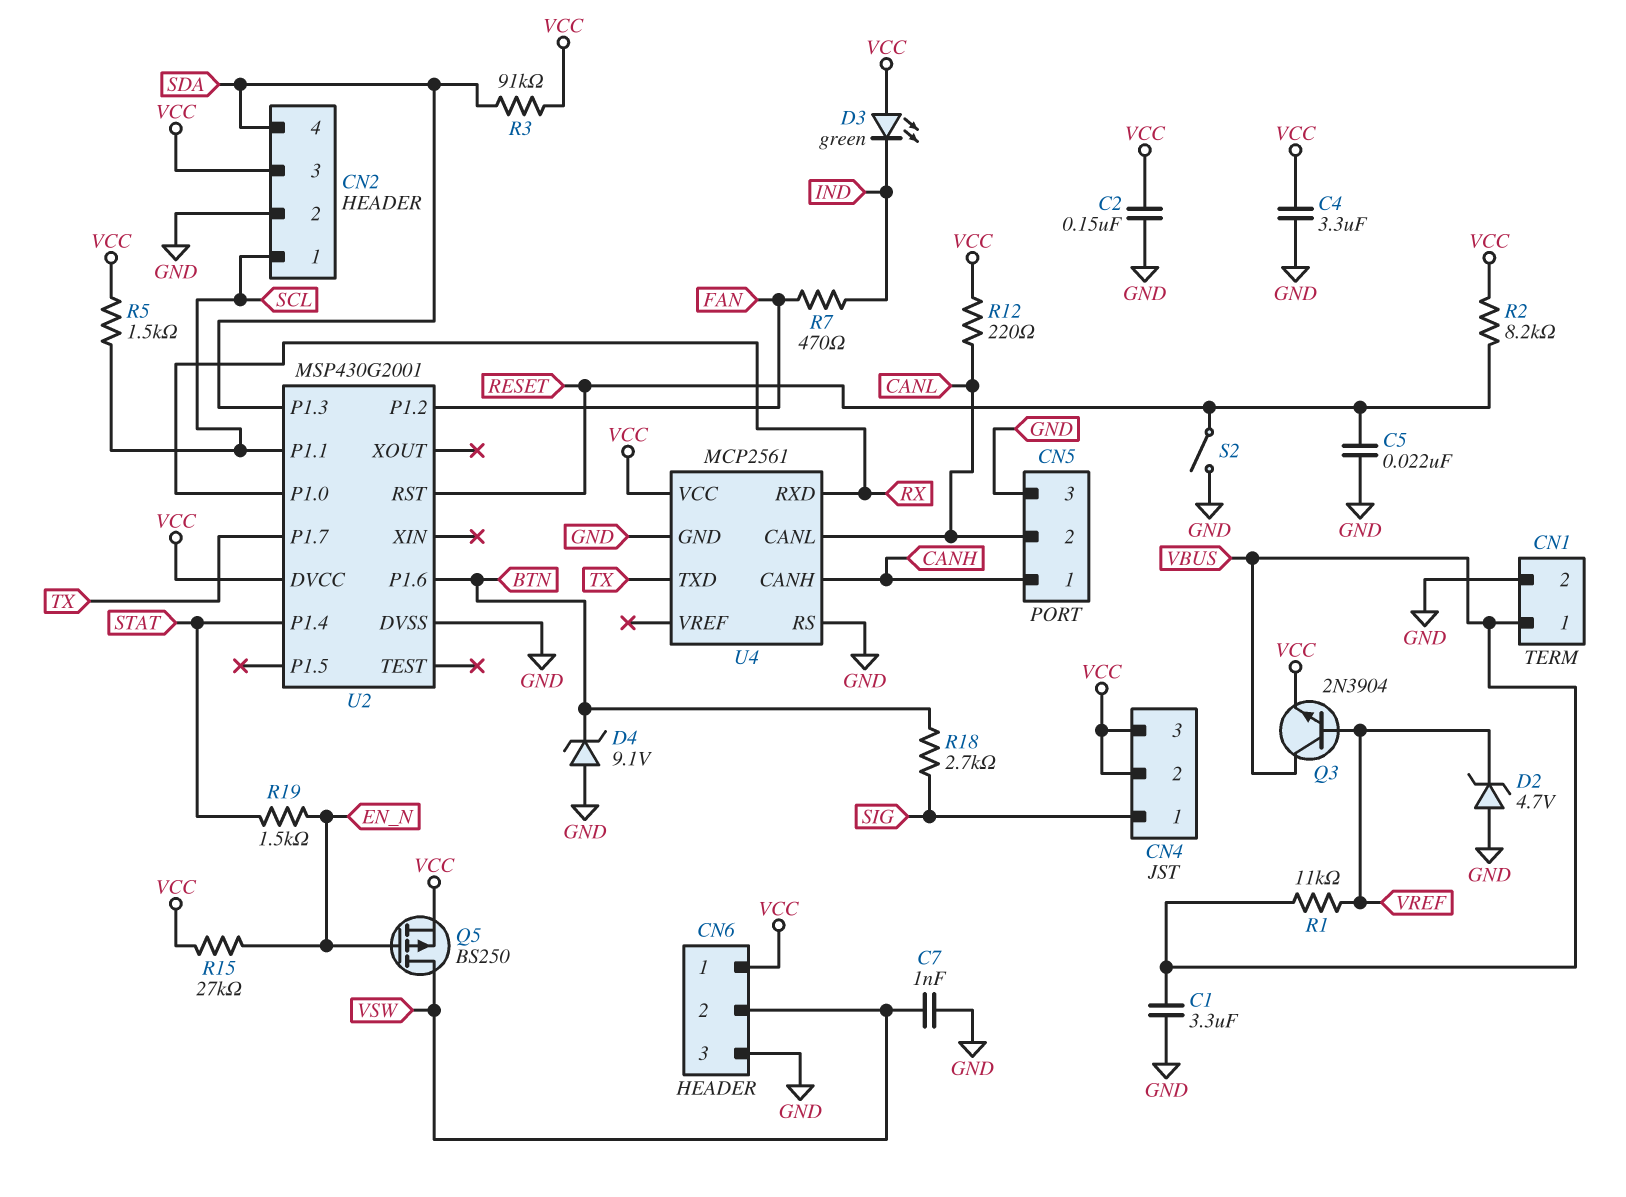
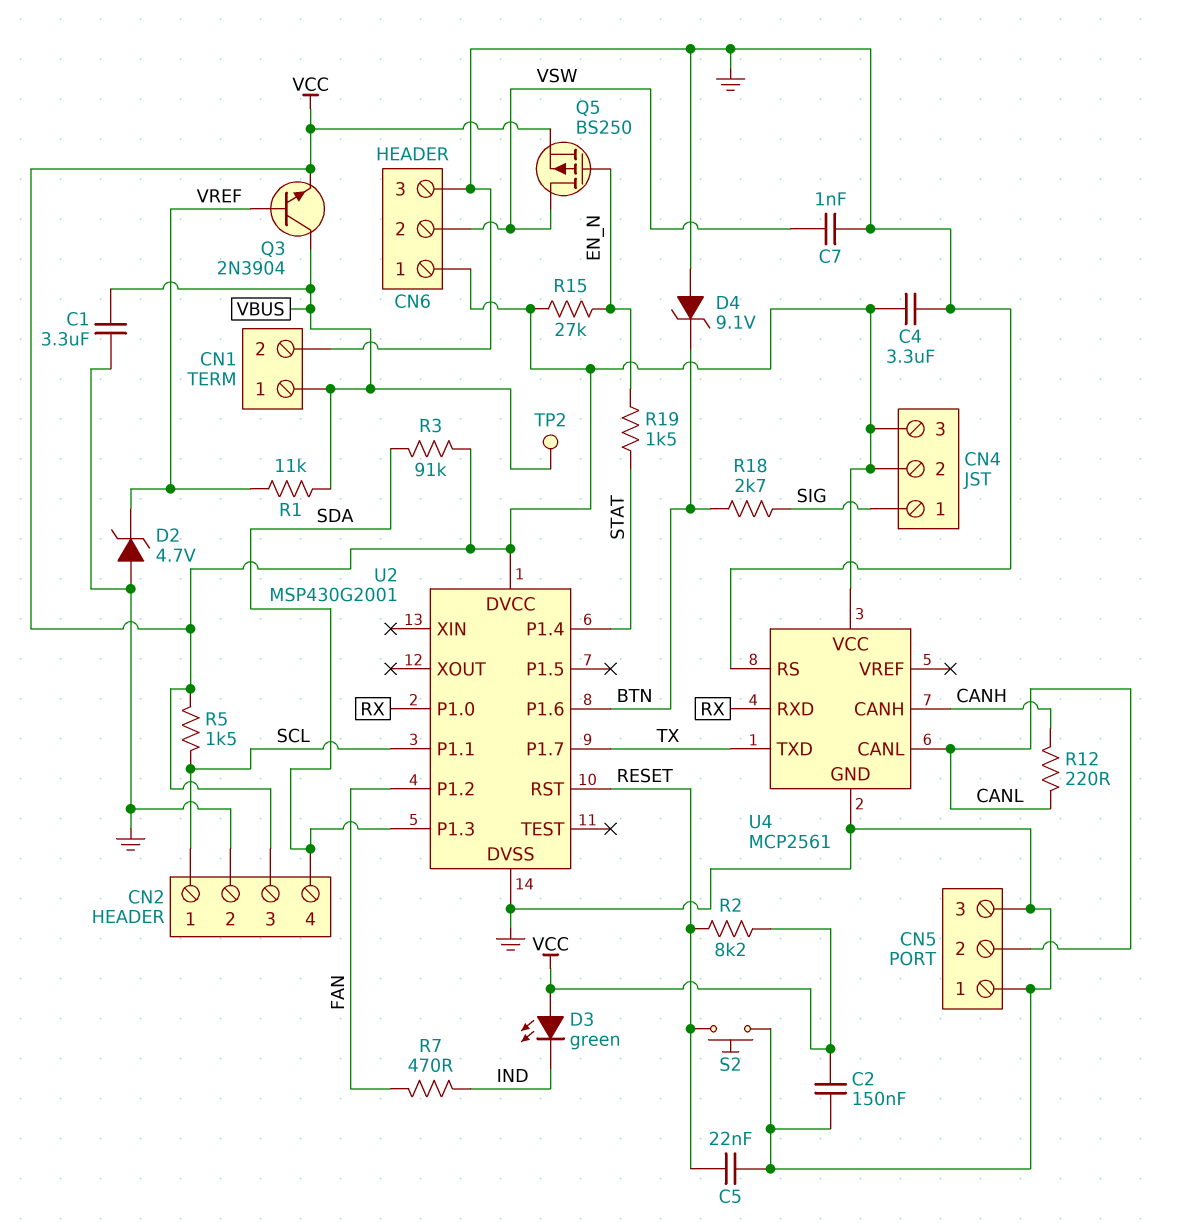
CN5 pin 1: CANH -> GND
R12: 220 (CANL, VCC) -> 220 (CANH, CANL)
S2: switch (GND, RESET) -> button (GND, RESET)
TP2: none -> test point (VBUS)

